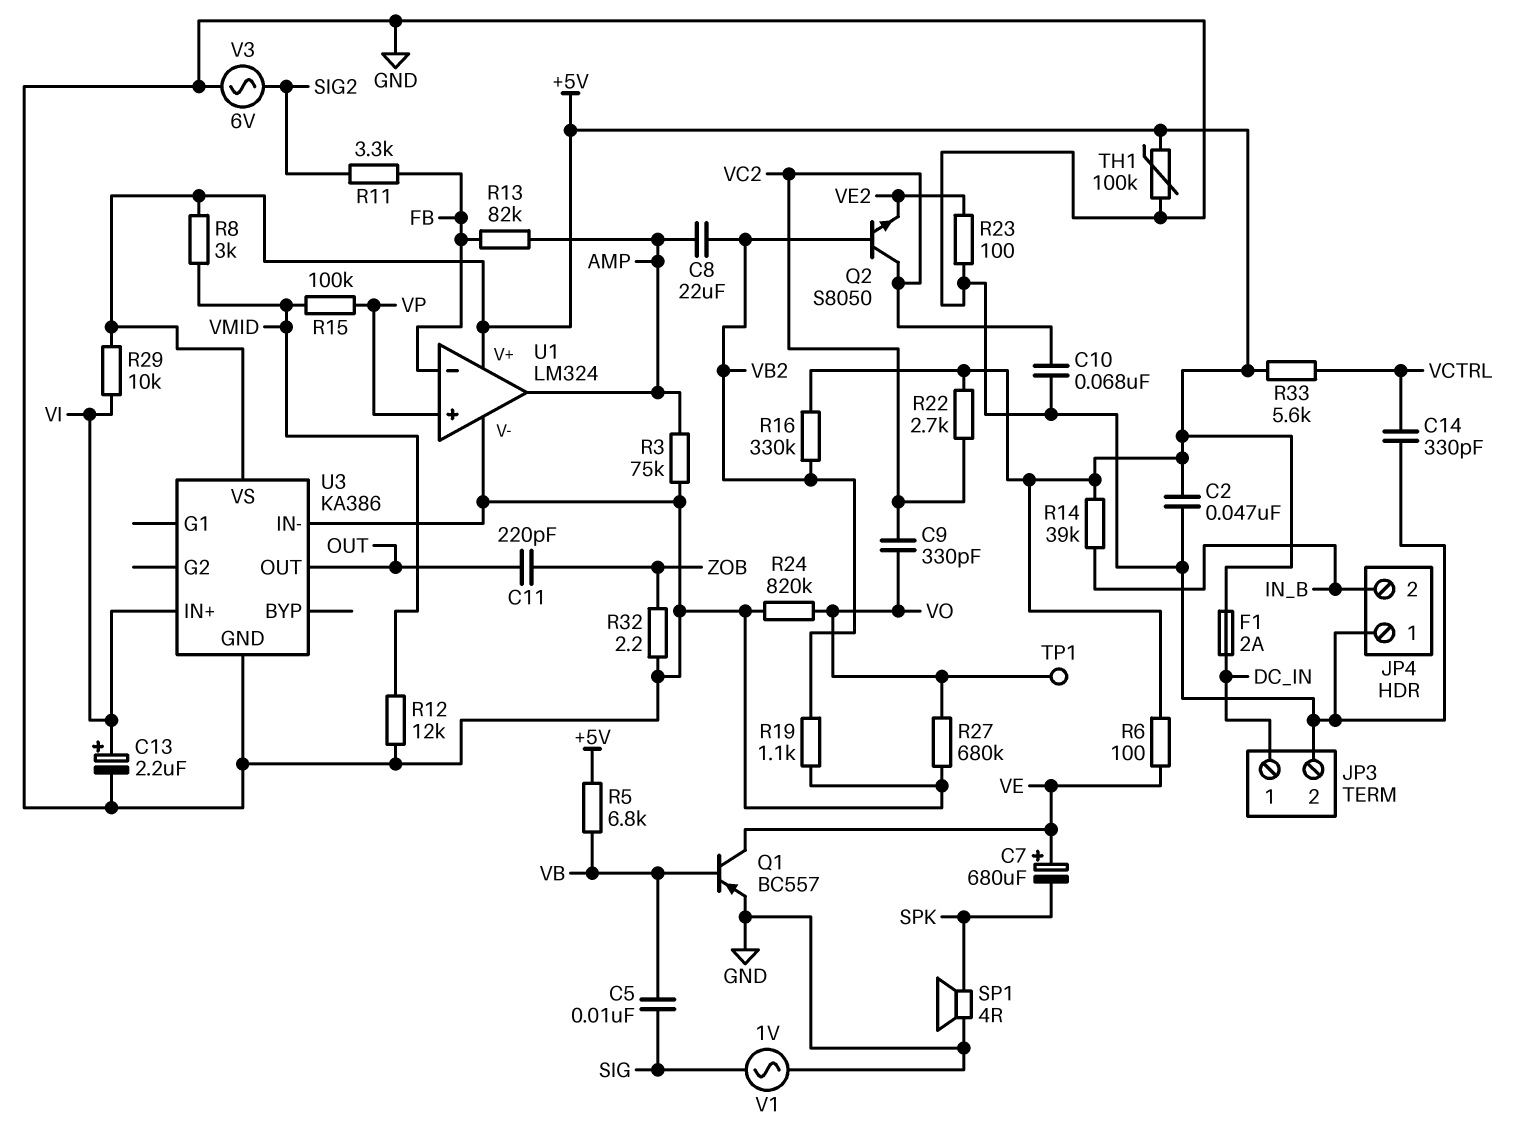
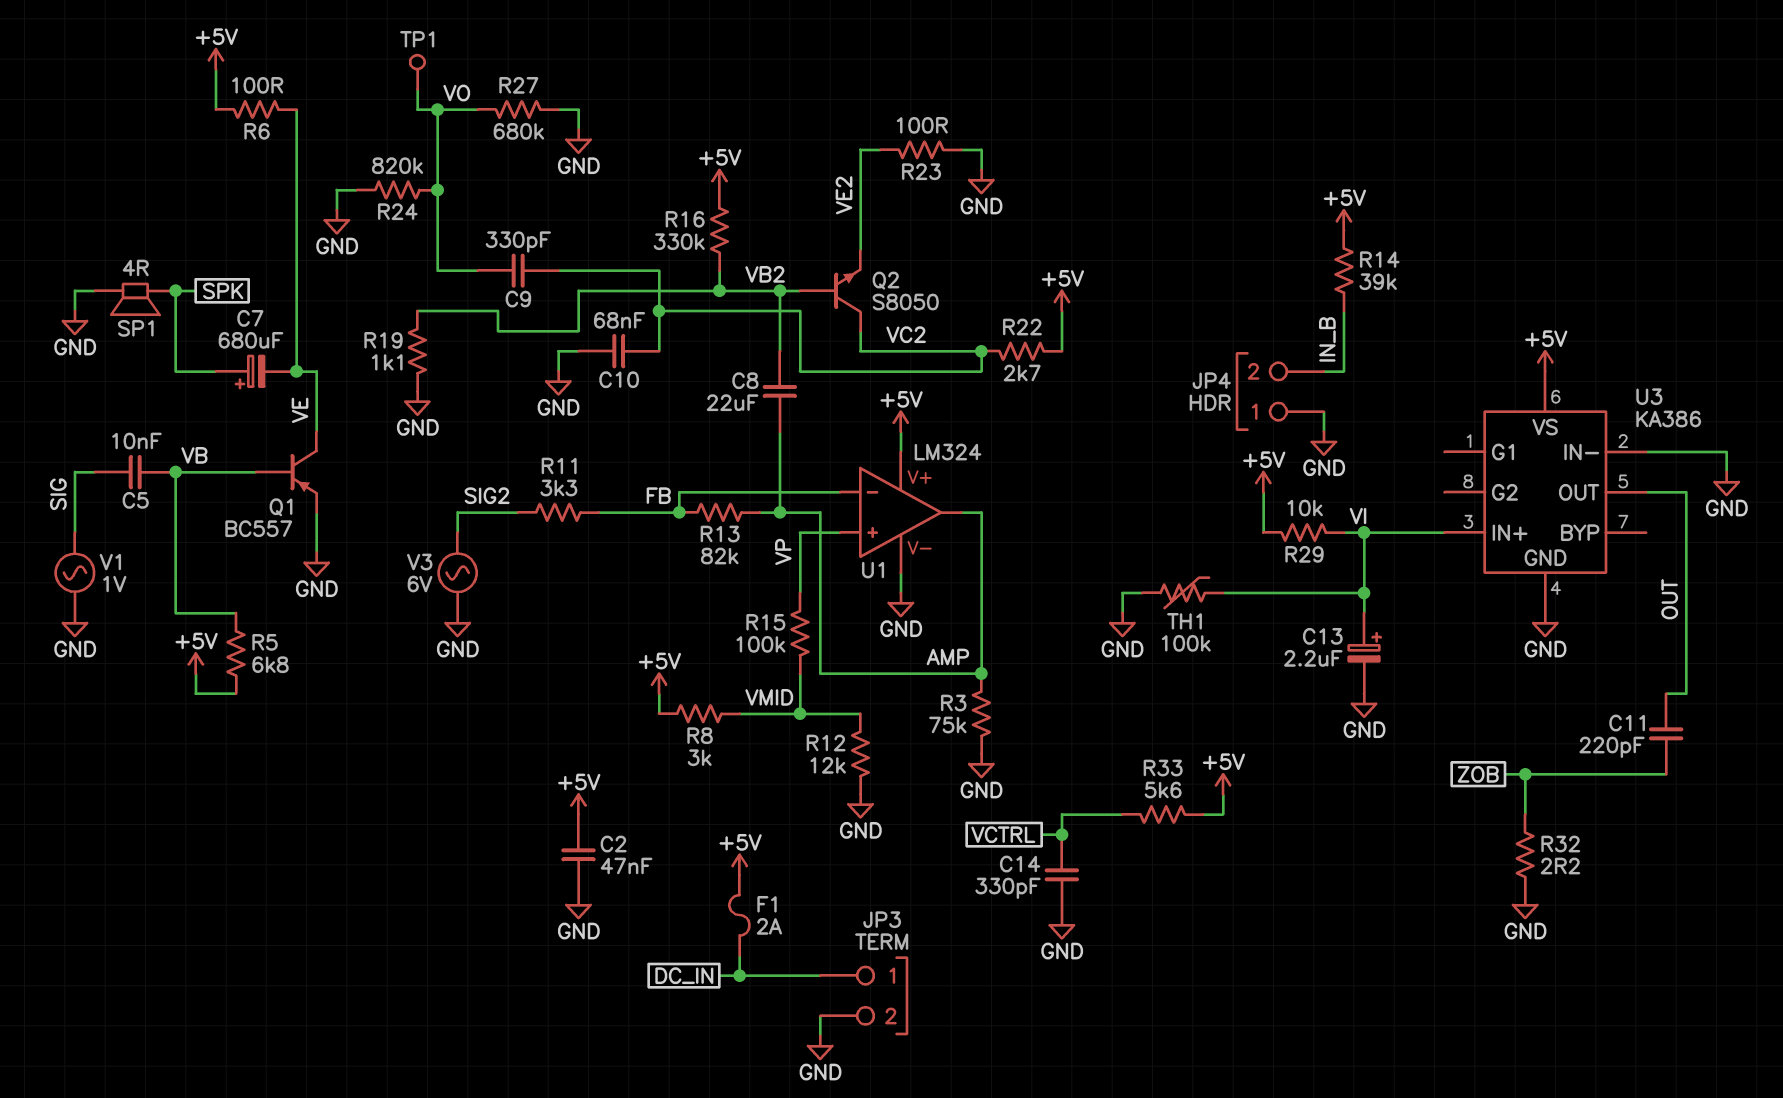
C7: 680uF (plus VE, minus SPK) -> 680uF (plus SPK, minus VE)
TH1: 100k (+5V, GND) -> 100k (GND, VI)

